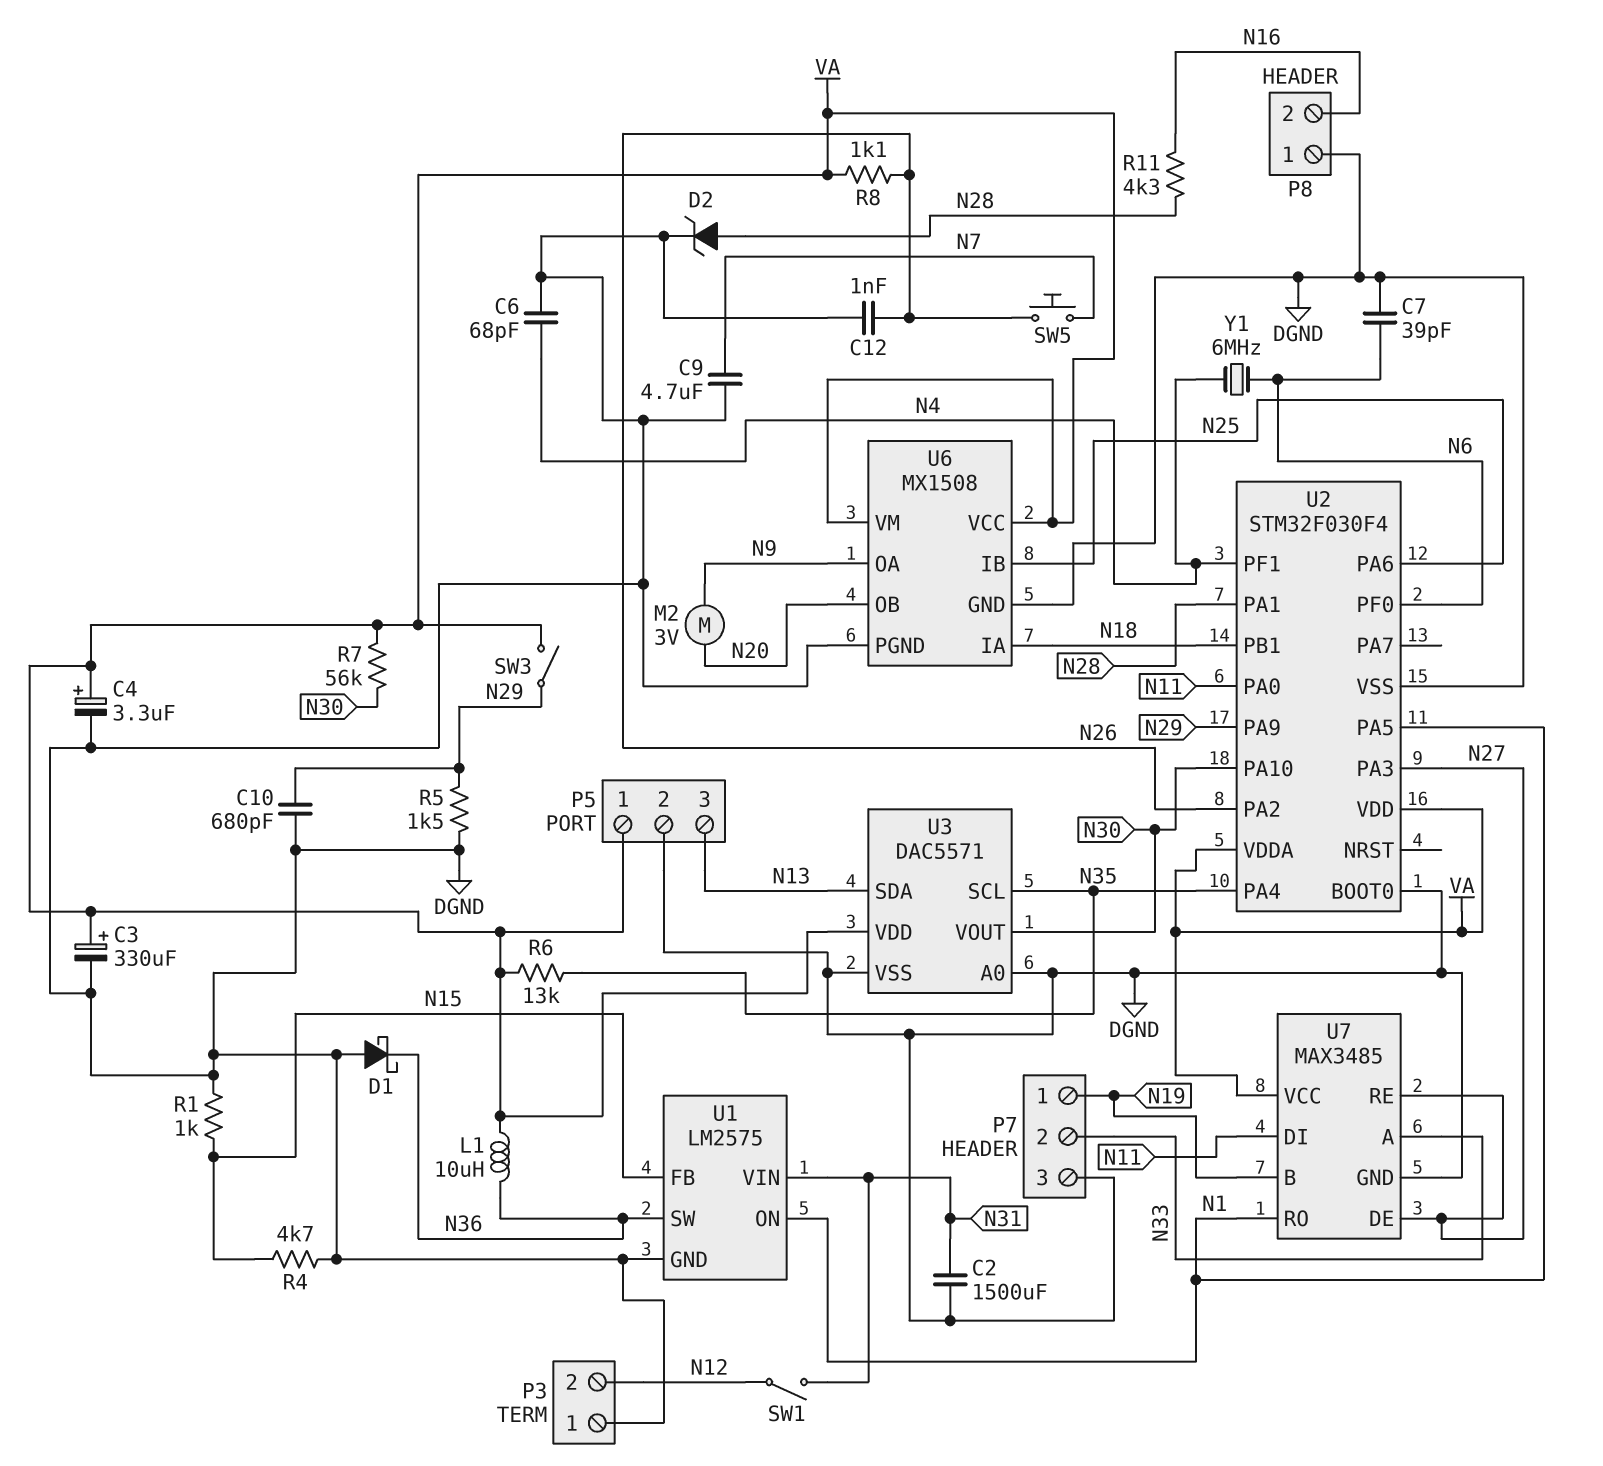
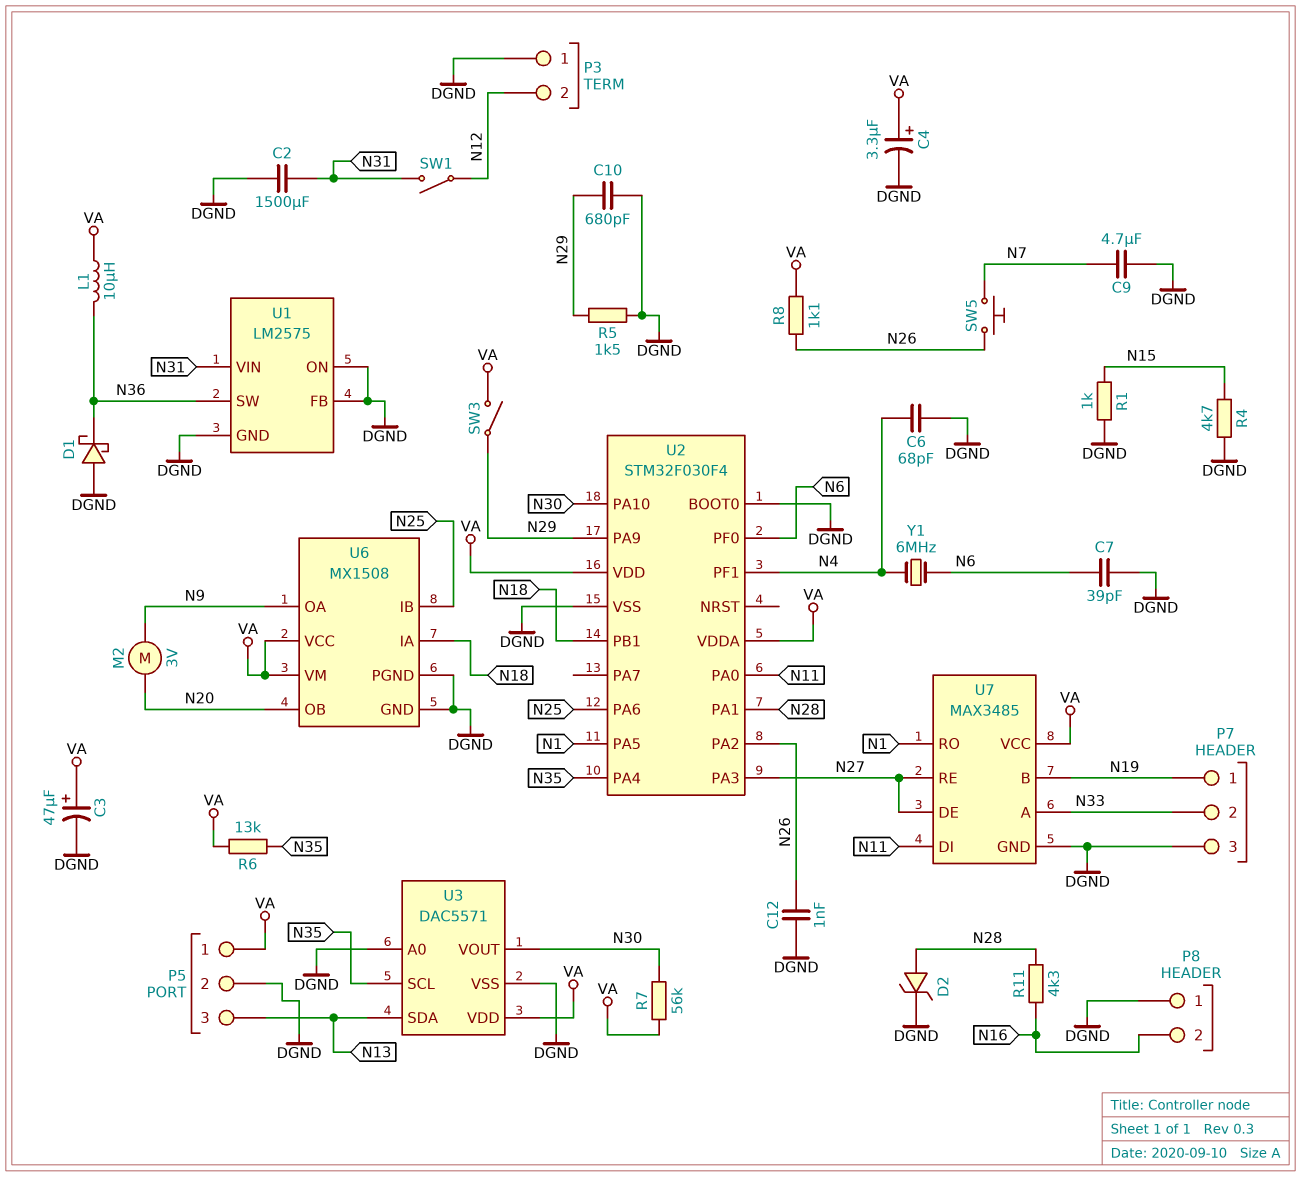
C3: 330uF (plus VA, minus DGND) -> 47uF (plus VA, minus DGND)
U1 pin FB: N15 -> DGND
U1 pin ON: N1 -> DGND

